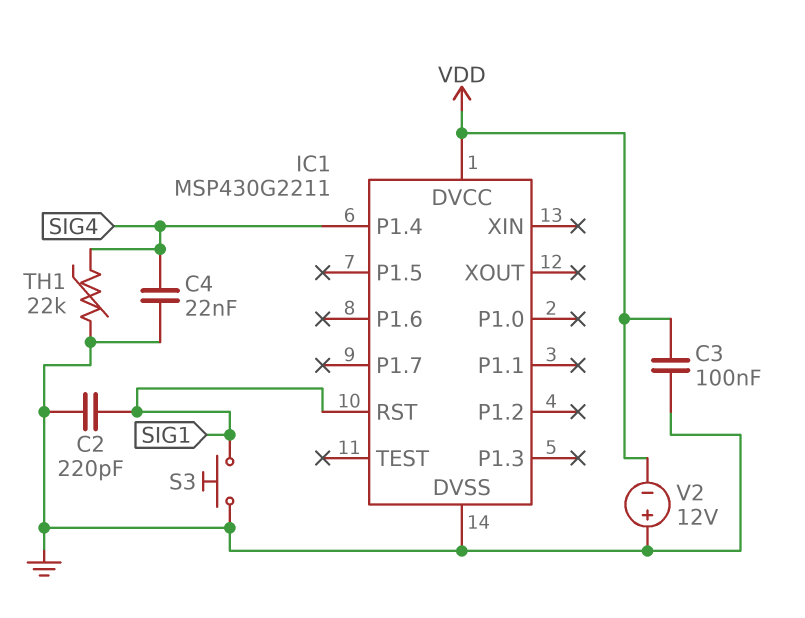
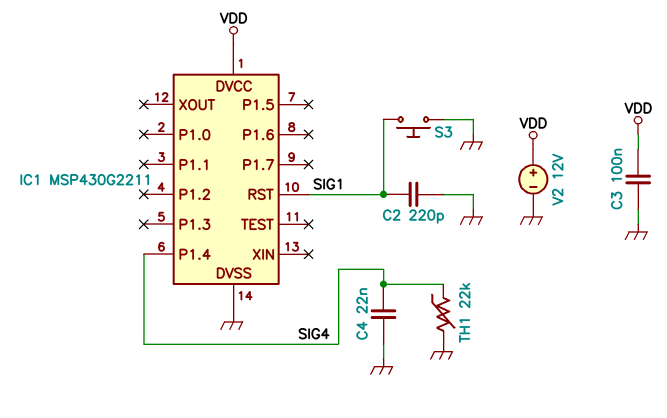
V2: 12V (plus GND, minus VDD) -> 12V (plus VDD, minus GND)

